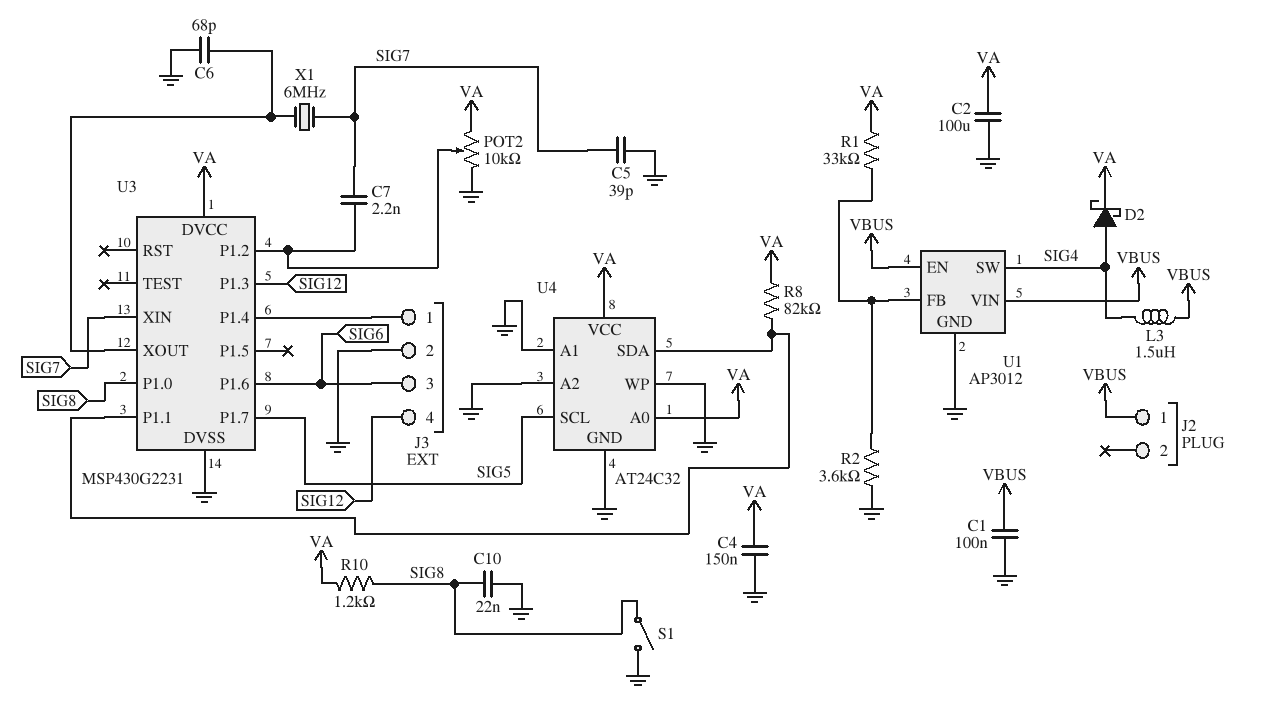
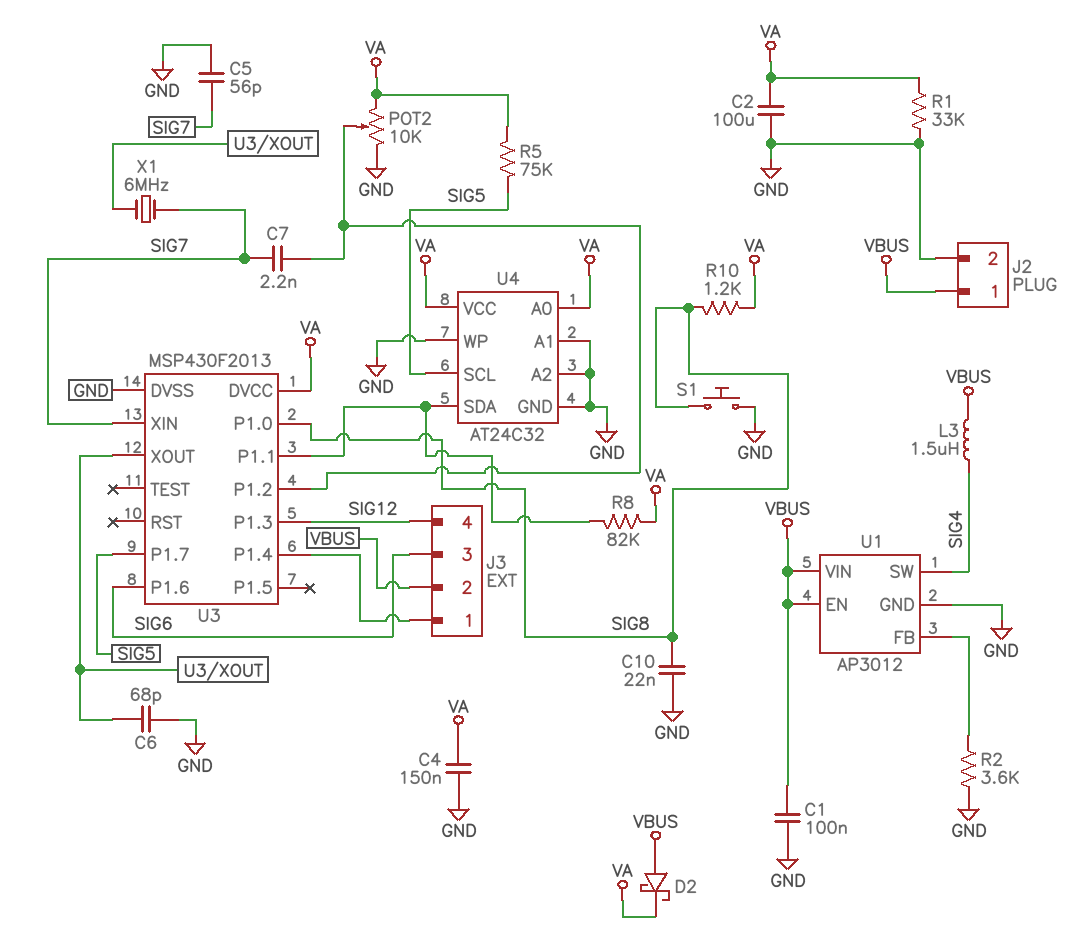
C5: 39pF (GND, SIG7) -> 56pF (GND, SIG7)
D2: schottky (A SIG4, K VA) -> schottky (A VBUS, K VA)
J2 pin 2: none -> GND
J3 pin 2: GND -> VBUS
R1: 33k (U1/FB, VA) -> 33k (GND, VA)
R5: none -> 75k (SIG5, VA)
S1: switch (GND, SIG8) -> button (GND, SIG8)
U3: MSP430G2231 -> MSP430F2013

